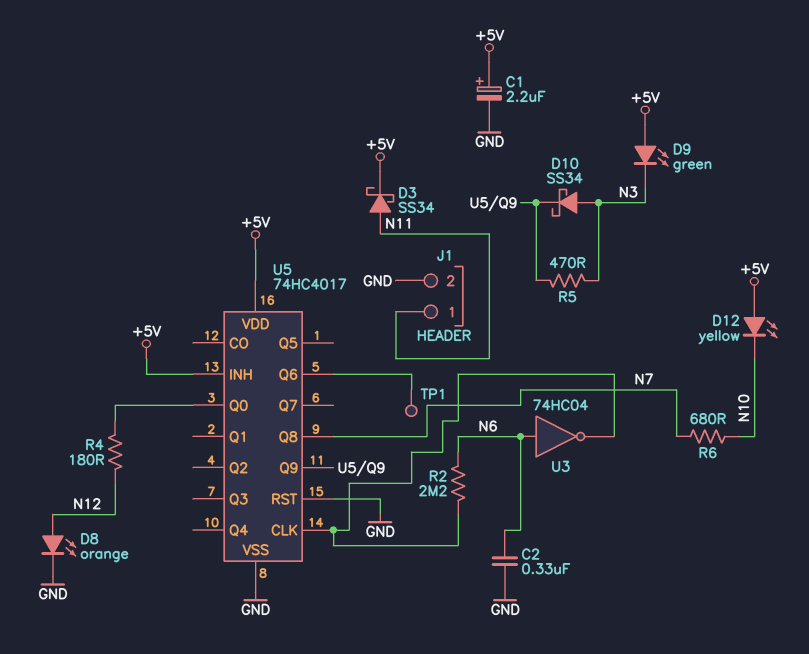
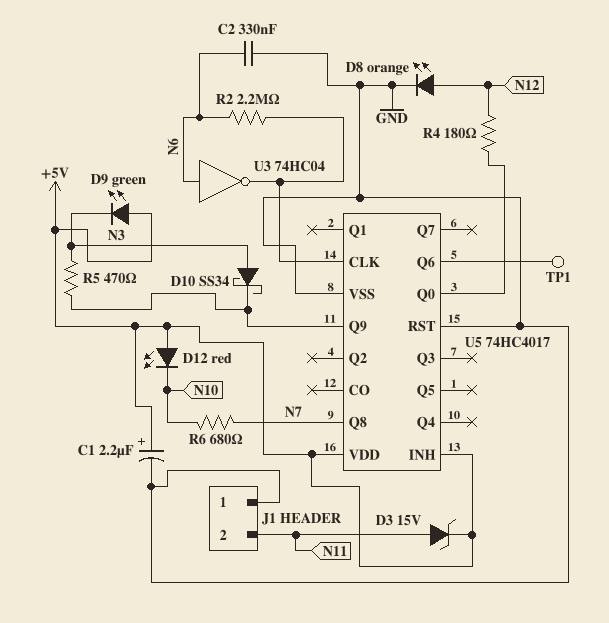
D3: schottky SS34 (A N11, K +5V) -> zener 15V (A N11, K +5V)
D12: LED yellow (A +5V, K N10) -> LED red (A +5V, K N10)
J1 pin 1: N11 -> GND
J1 pin 2: GND -> N11

